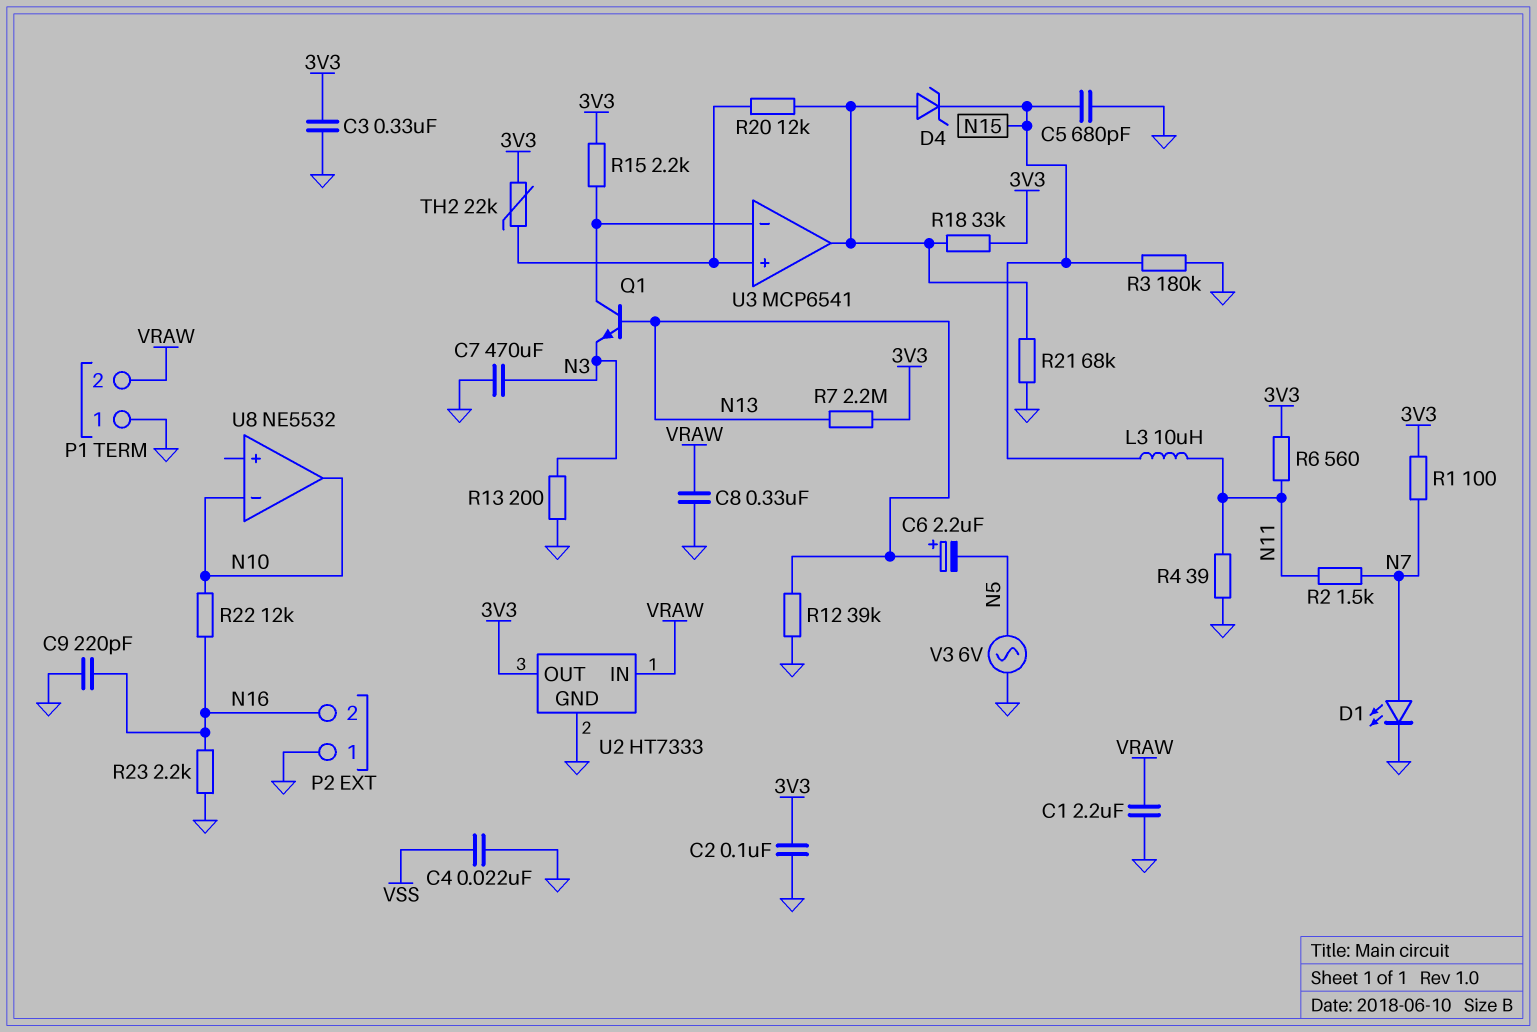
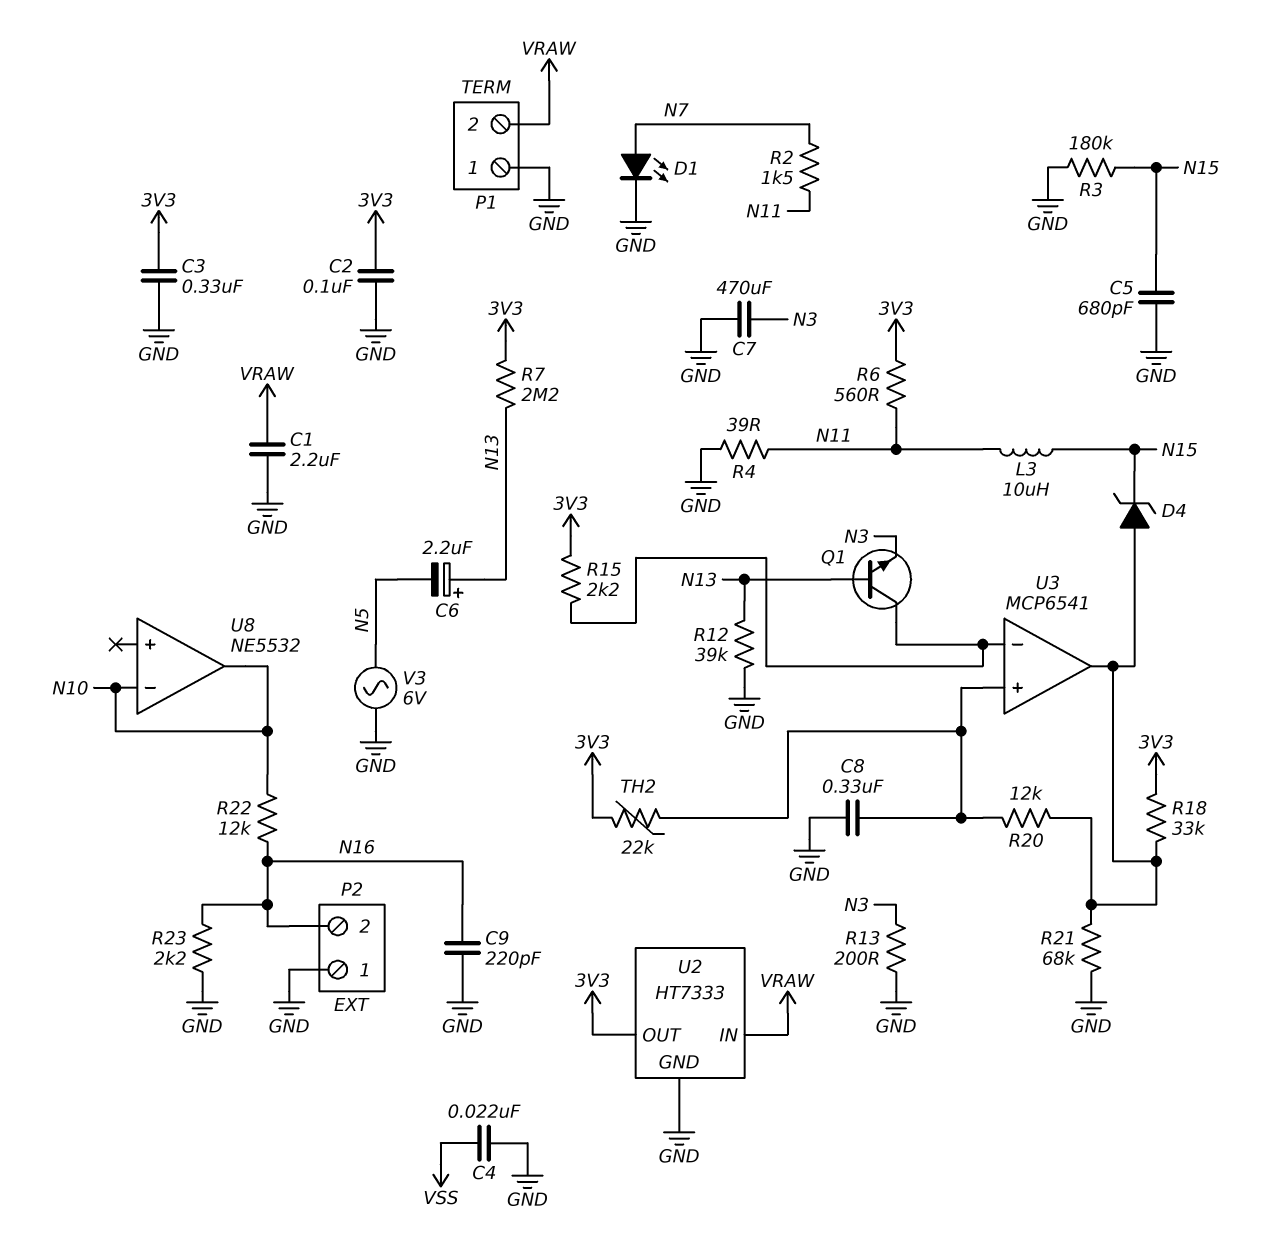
C8: 330nF (GND, VRAW) -> 330nF (GND, U3/in+)
R1: 100 (3V3, N7) -> none

